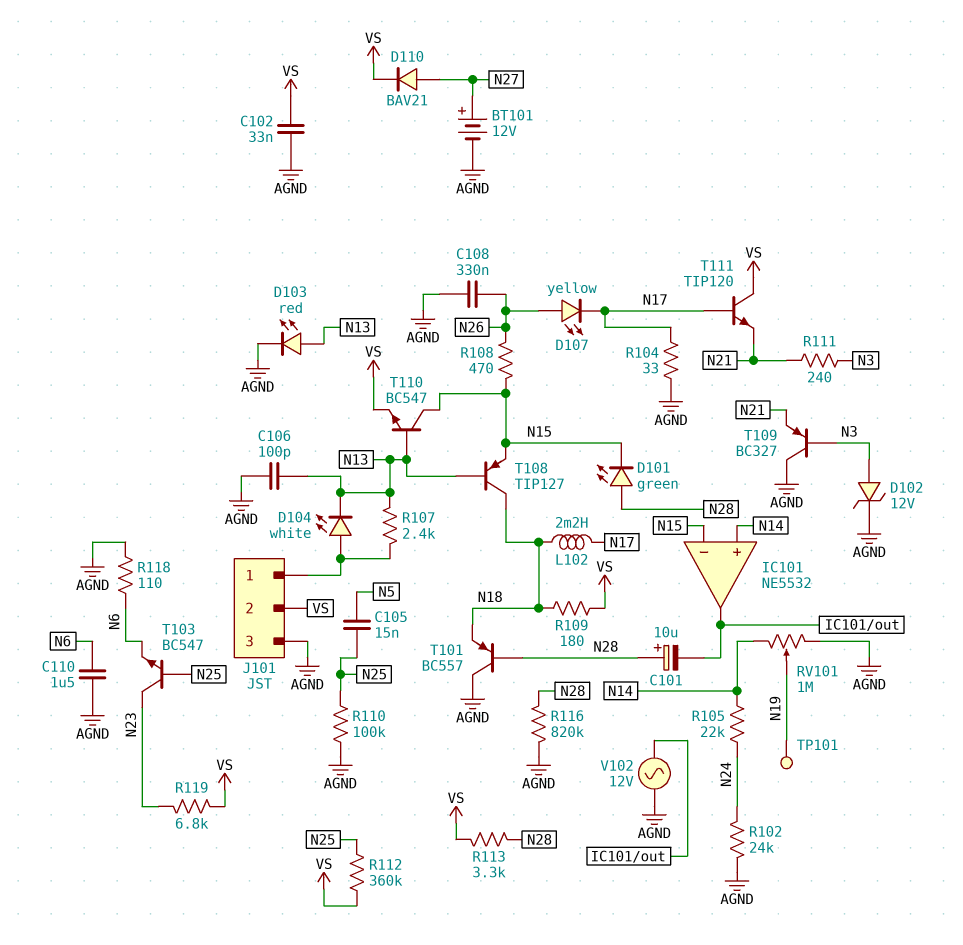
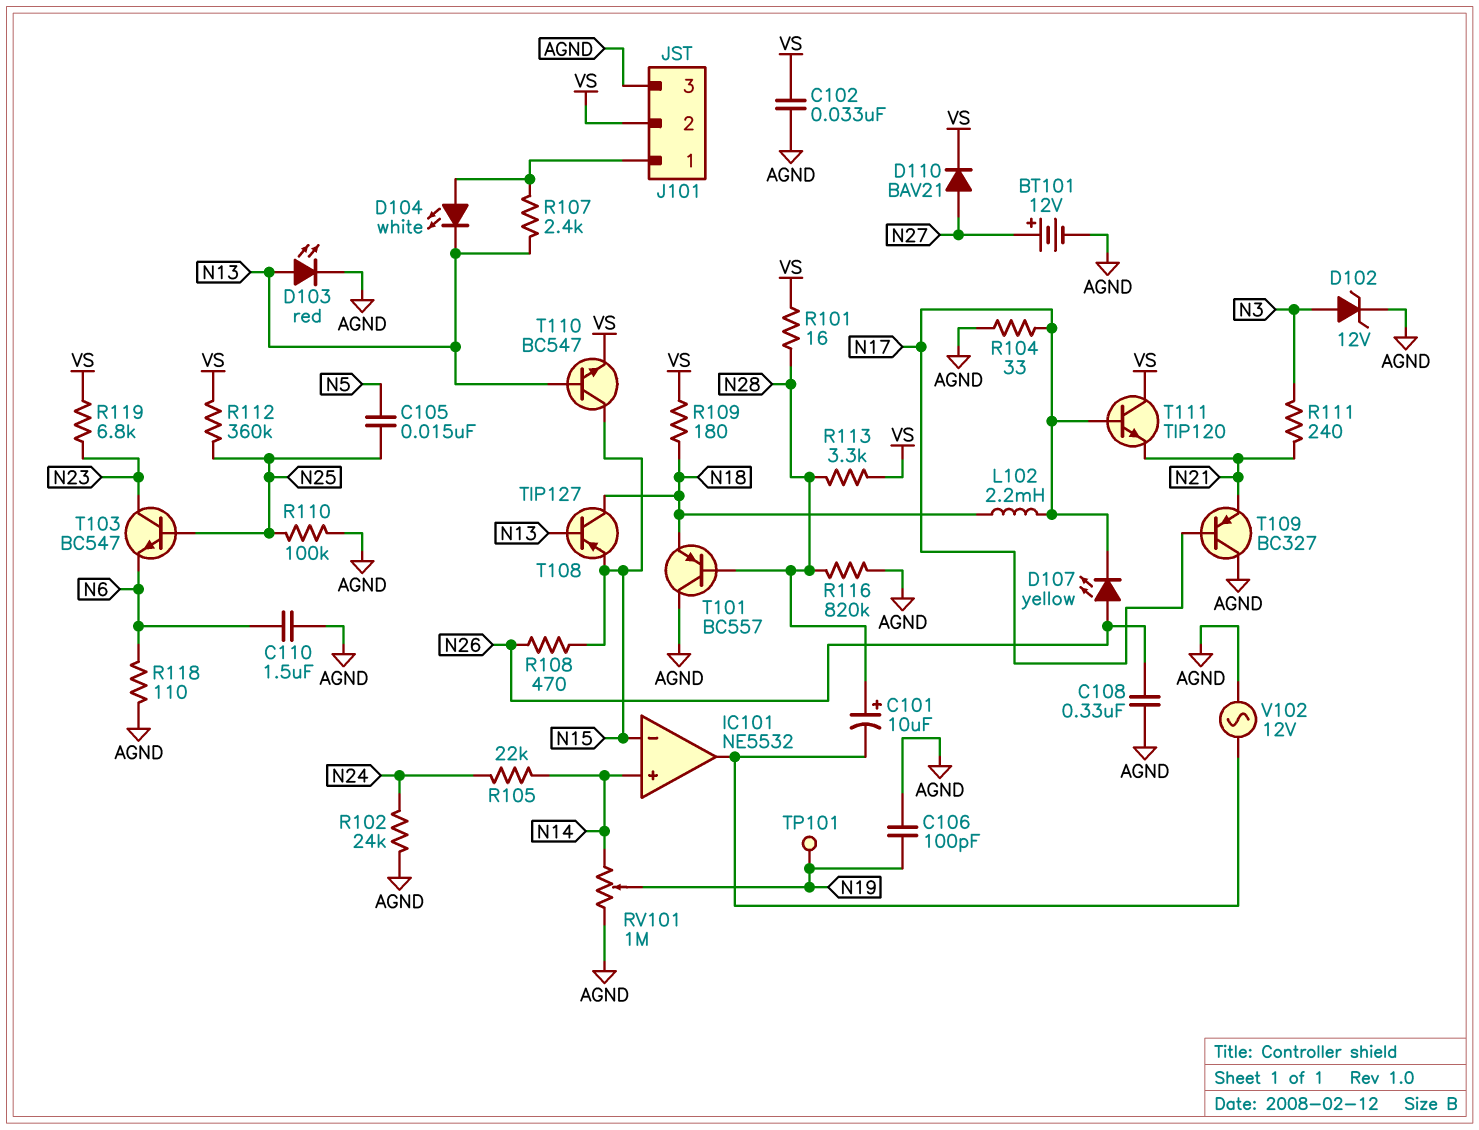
C106: 100pF (AGND, N13) -> 100pF (AGND, N19)
D101: LED green (A N28, K N15) -> none
R101: none -> 16 (N28, VS)
T109: PNP BC327 (B N3, C AGND, E N21) -> PNP BC327 (B N17, C AGND, E N21)

